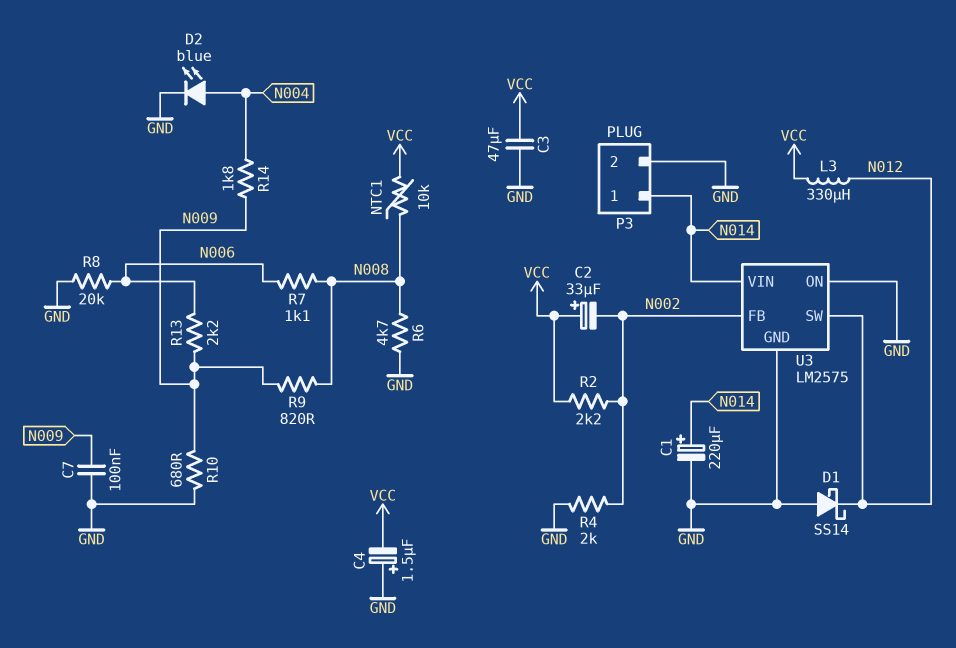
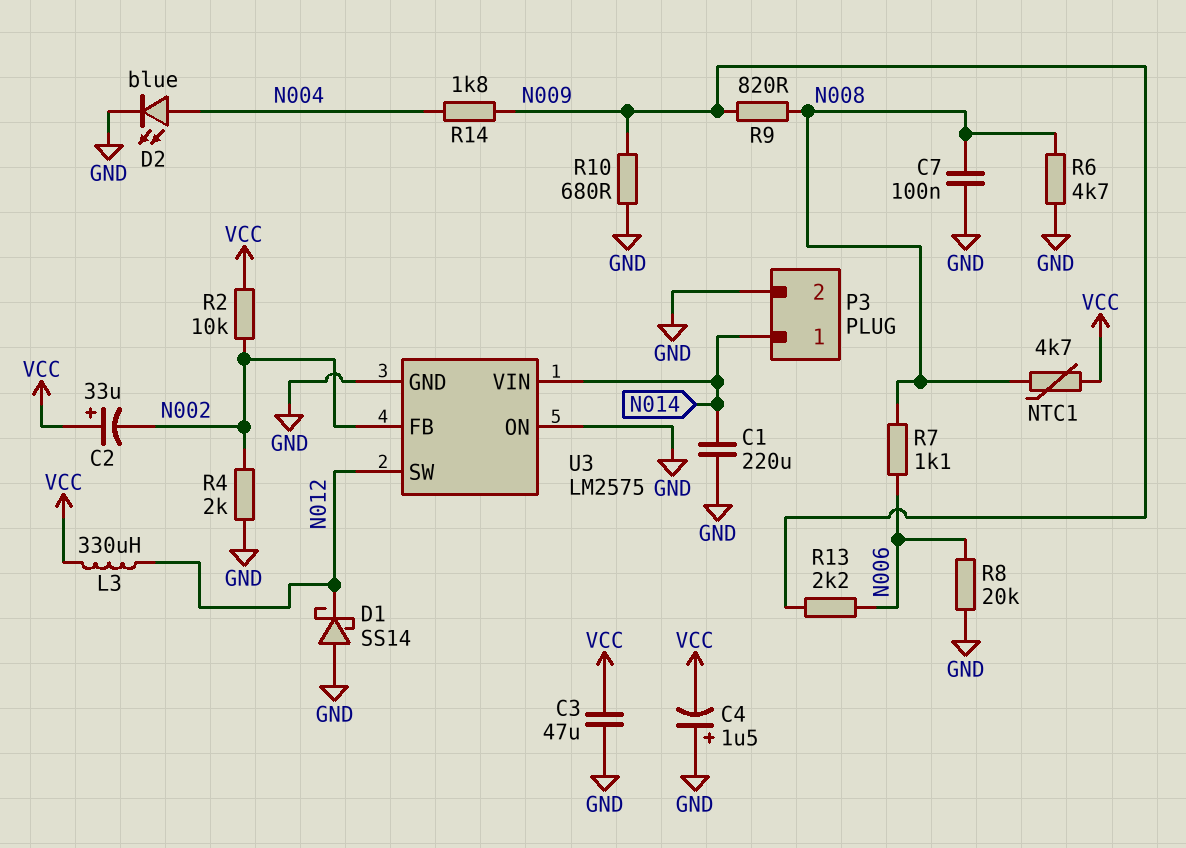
C1: 220uF (plus N014, minus GND) -> 220uF (GND, N014)
C7: 100nF (GND, N009) -> 100nF (GND, N008)
NTC1: 10k (N008, VCC) -> 4.7k (N008, VCC)
R2: 2.2k (N002, VCC) -> 10k (N002, VCC)

